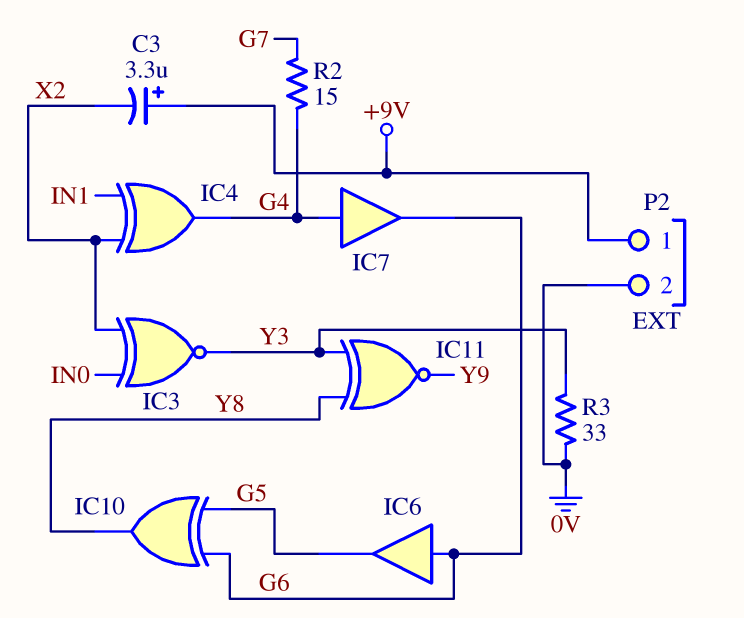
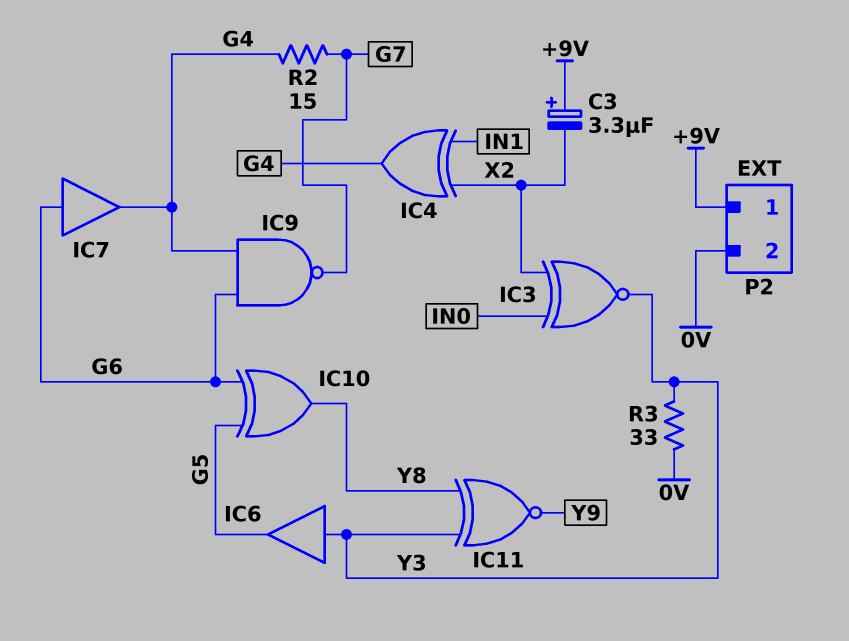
IC6: buffer (in G6, out G5) -> buffer (in Y3, out G5)
IC7: buffer (in G4, out G6) -> buffer (in G6, out G4)
IC9: none -> NAND (in G4, in G6, out G7)

